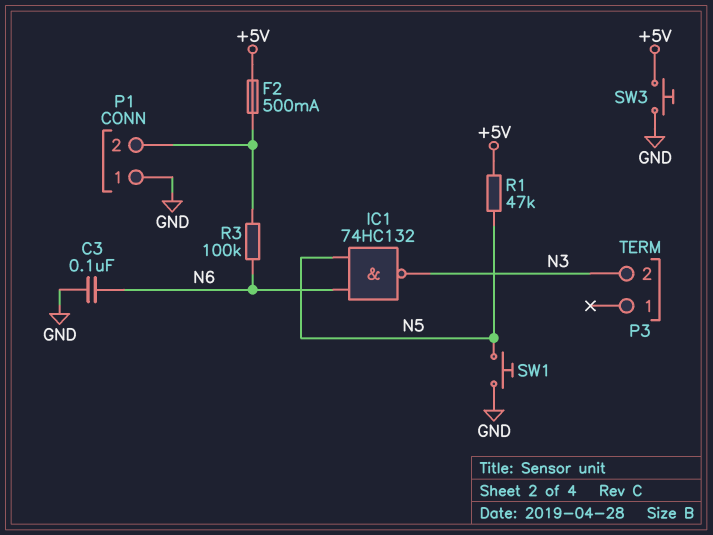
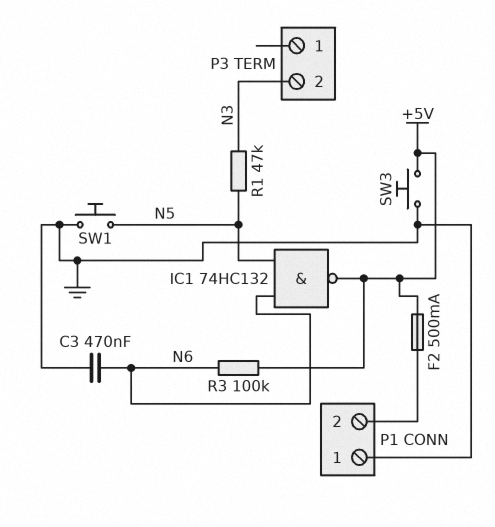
C3: 100nF (GND, N6) -> 470nF (GND, N6)
IC1: NAND 74HC132 (in N5, in N6, out N3) -> NAND 74HC132 (in N5, in N6, out +5V)
R1: 47k (+5V, N5) -> 47k (N3, N5)
R3: 100k (N6, P1/2) -> 100k (+5V, N6)

